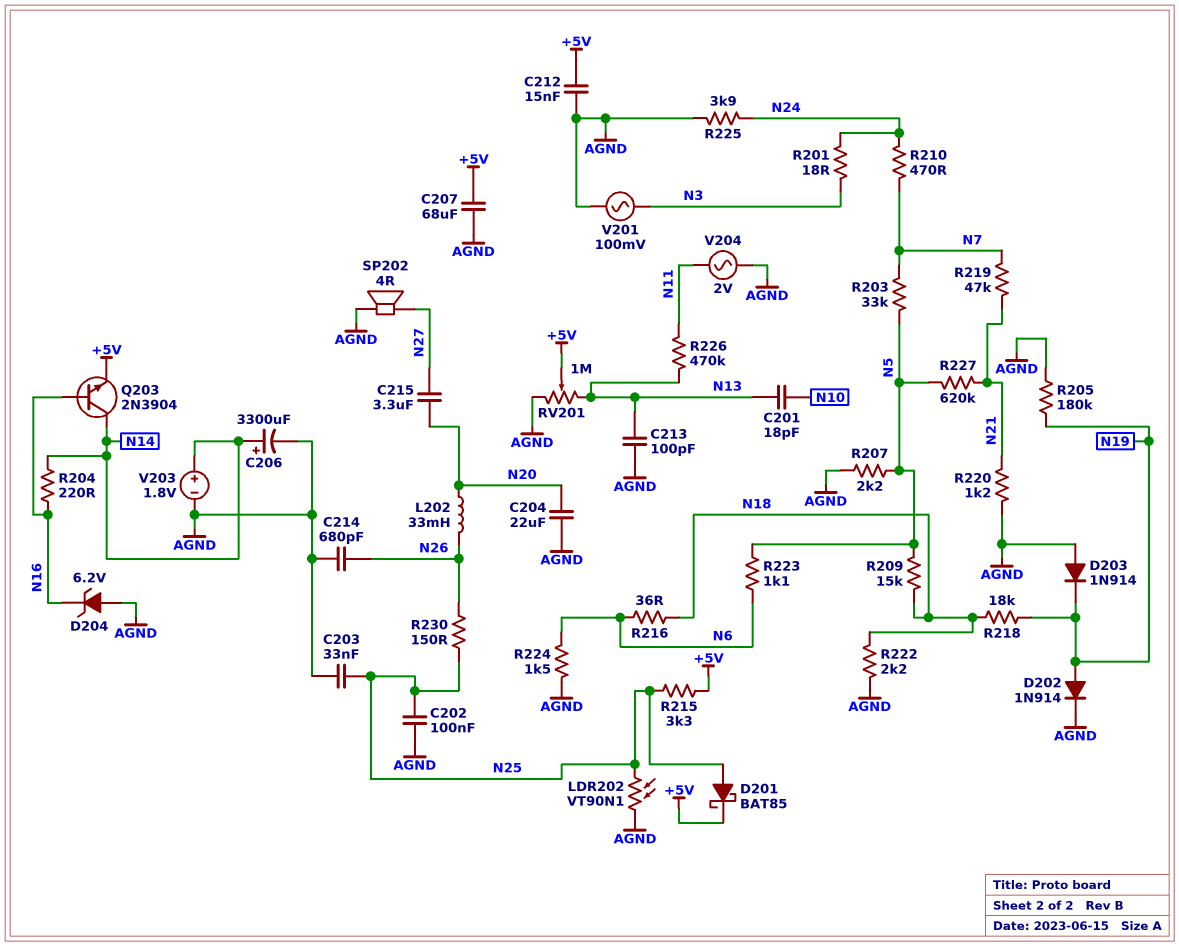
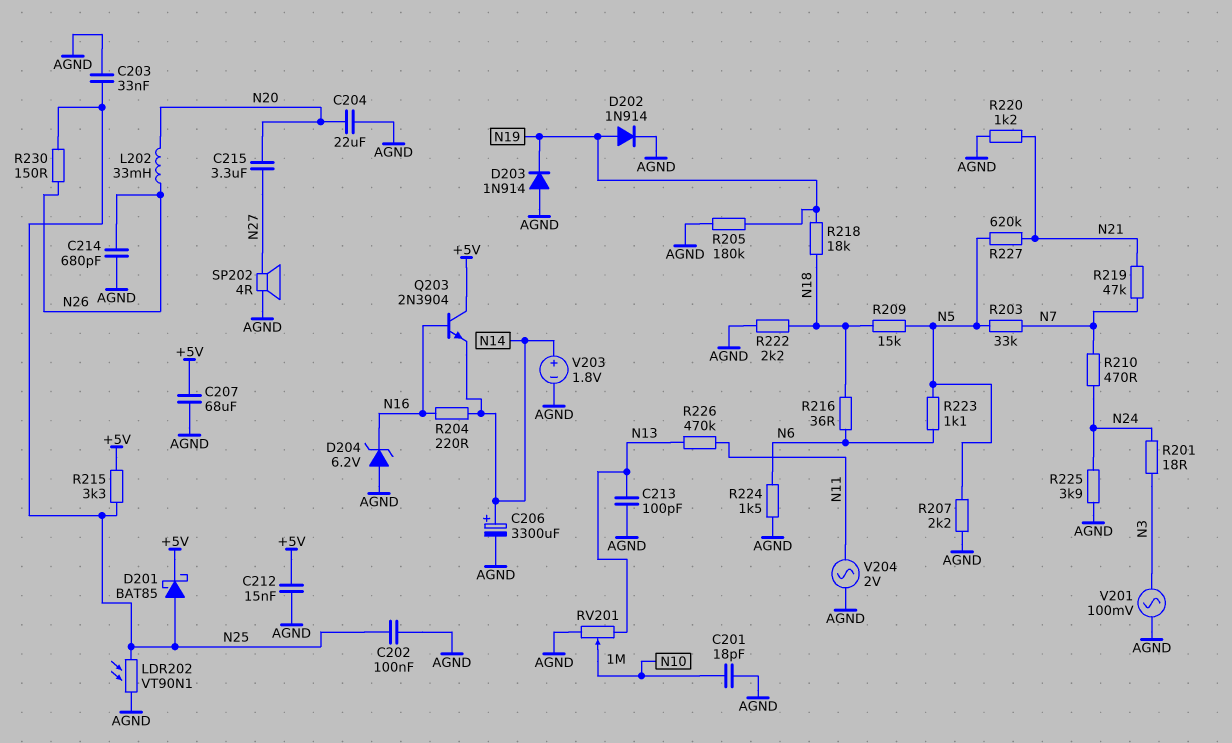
C201: 18pF (N10, N13) -> 18pF (AGND, N10)
Q203: NPN 2N3904 (B N16, C N14, E +5V) -> NPN 2N3904 (B N16, C +5V, E N14)
RV201: 1M (AGND, N13, wiper +5V) -> 1M (AGND, N13, wiper N10)

